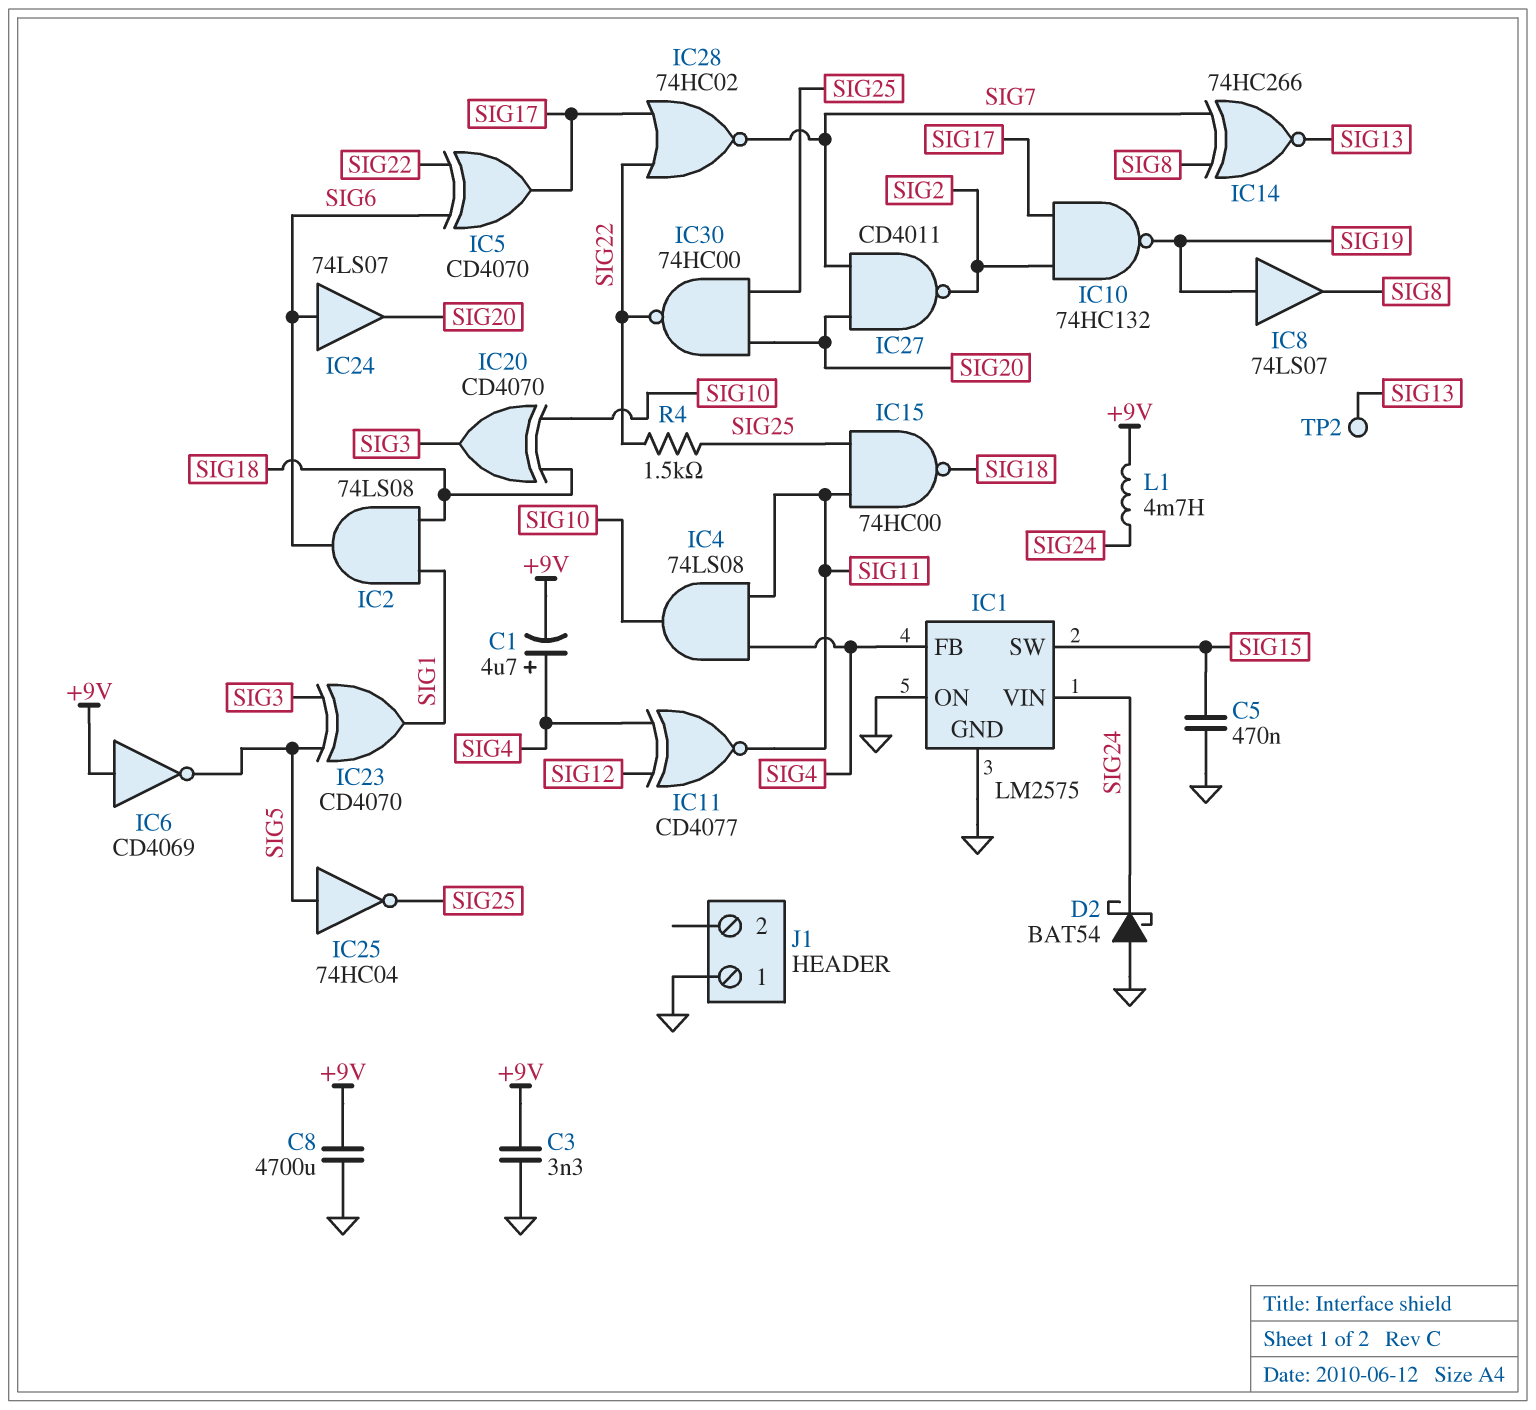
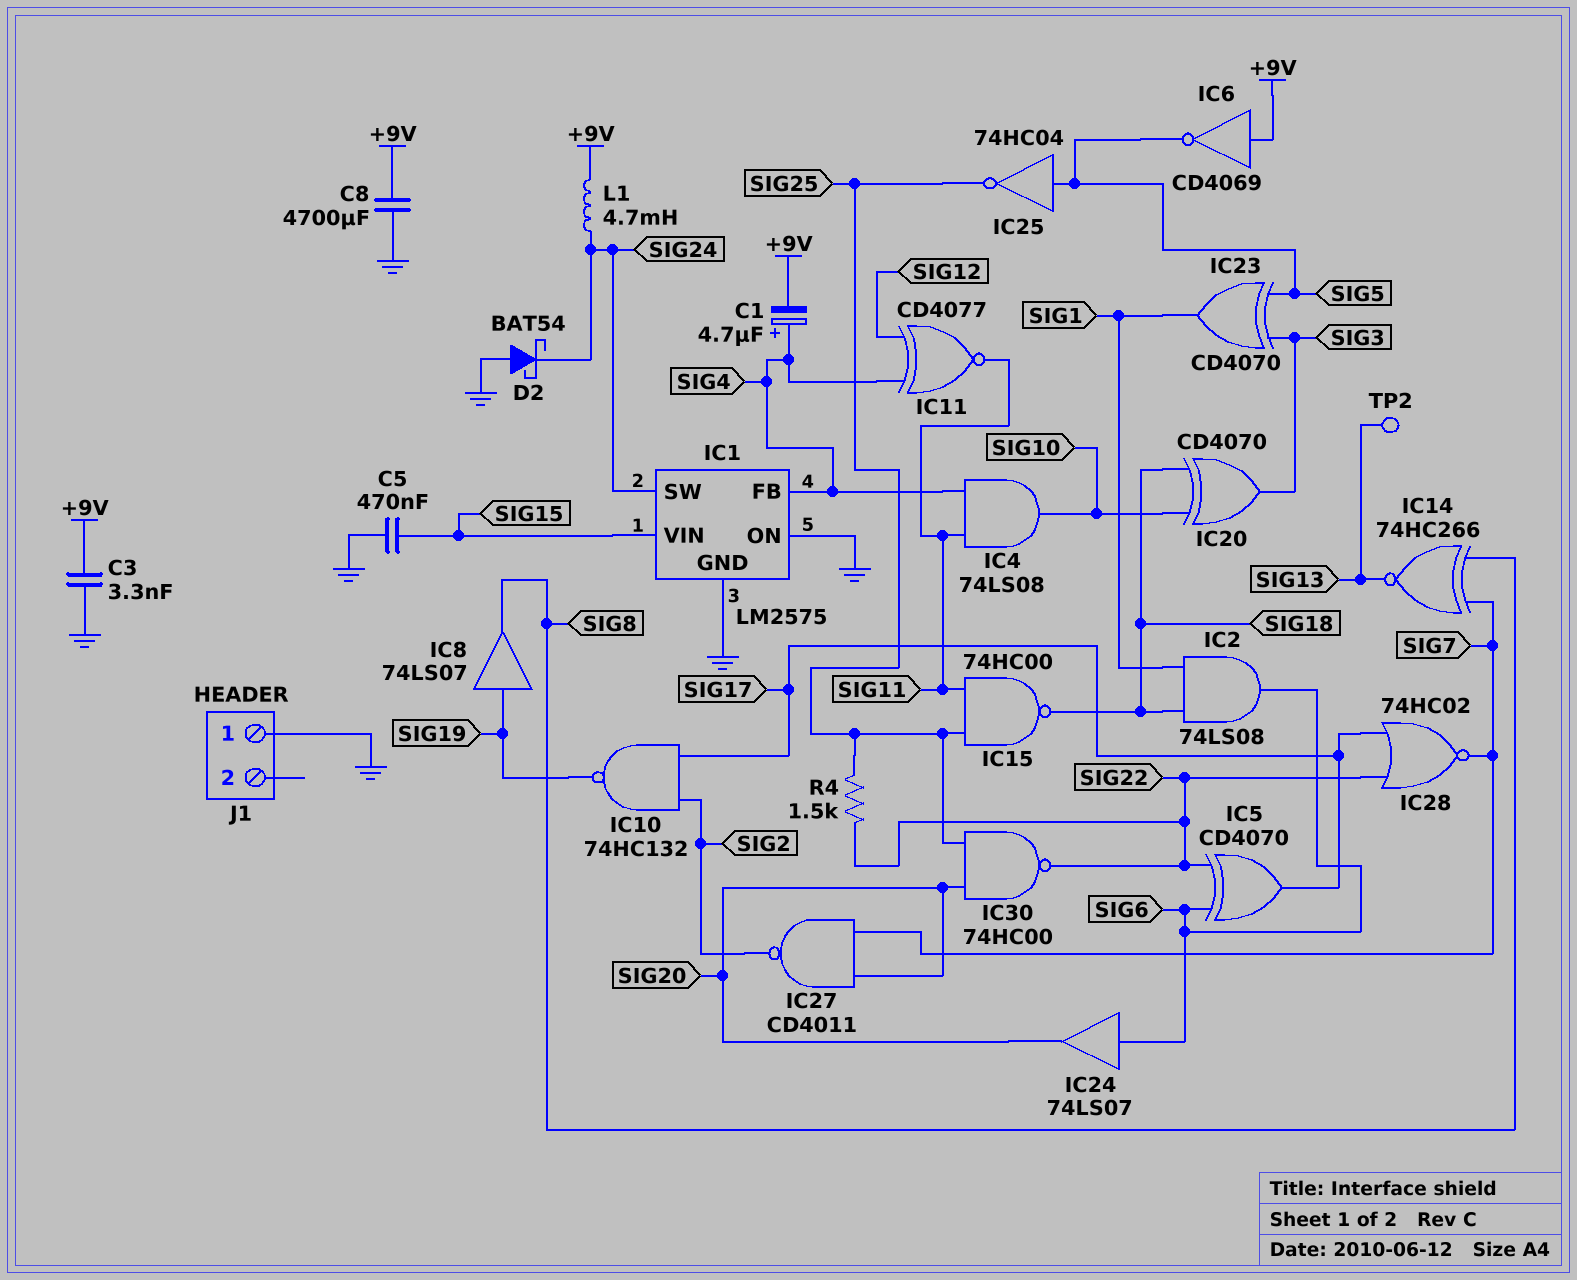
IC1 pin SW: SIG15 -> SIG24
IC1 pin VIN: SIG24 -> SIG15

